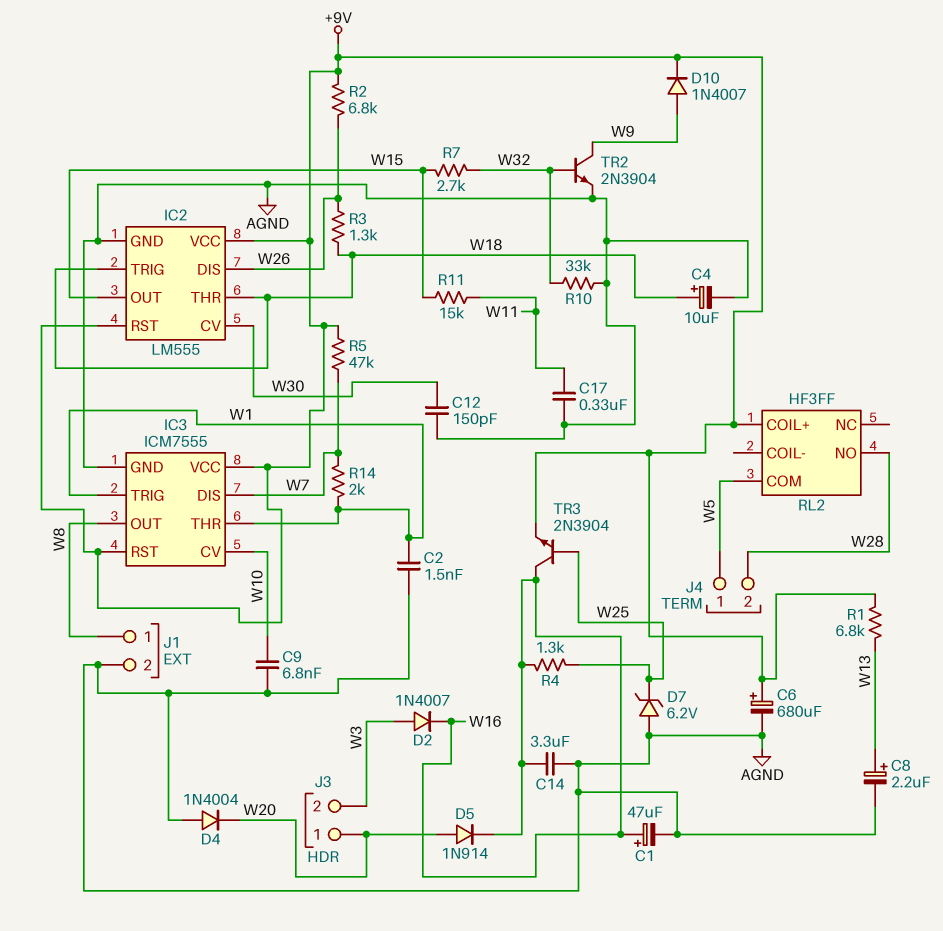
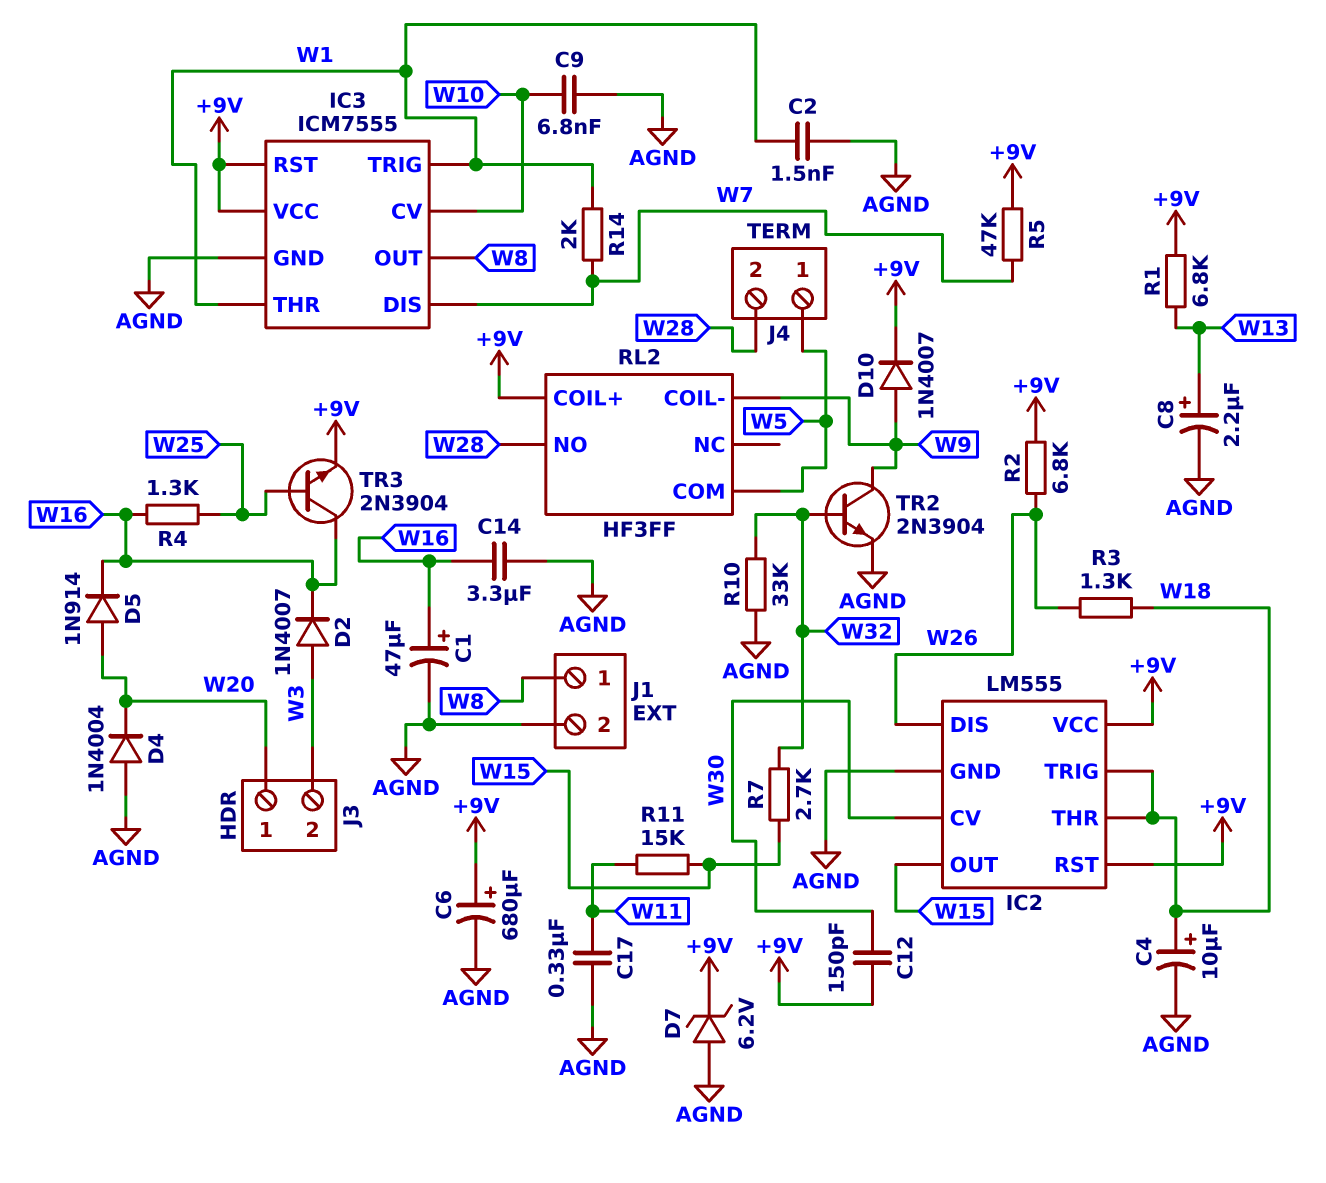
C12: 150pF (AGND, W30) -> 150pF (+9V, W30)
D7: zener 6.2V (A AGND, K W25) -> zener 6.2V (A AGND, K +9V)
RL2 pin COIL-: none -> W9

